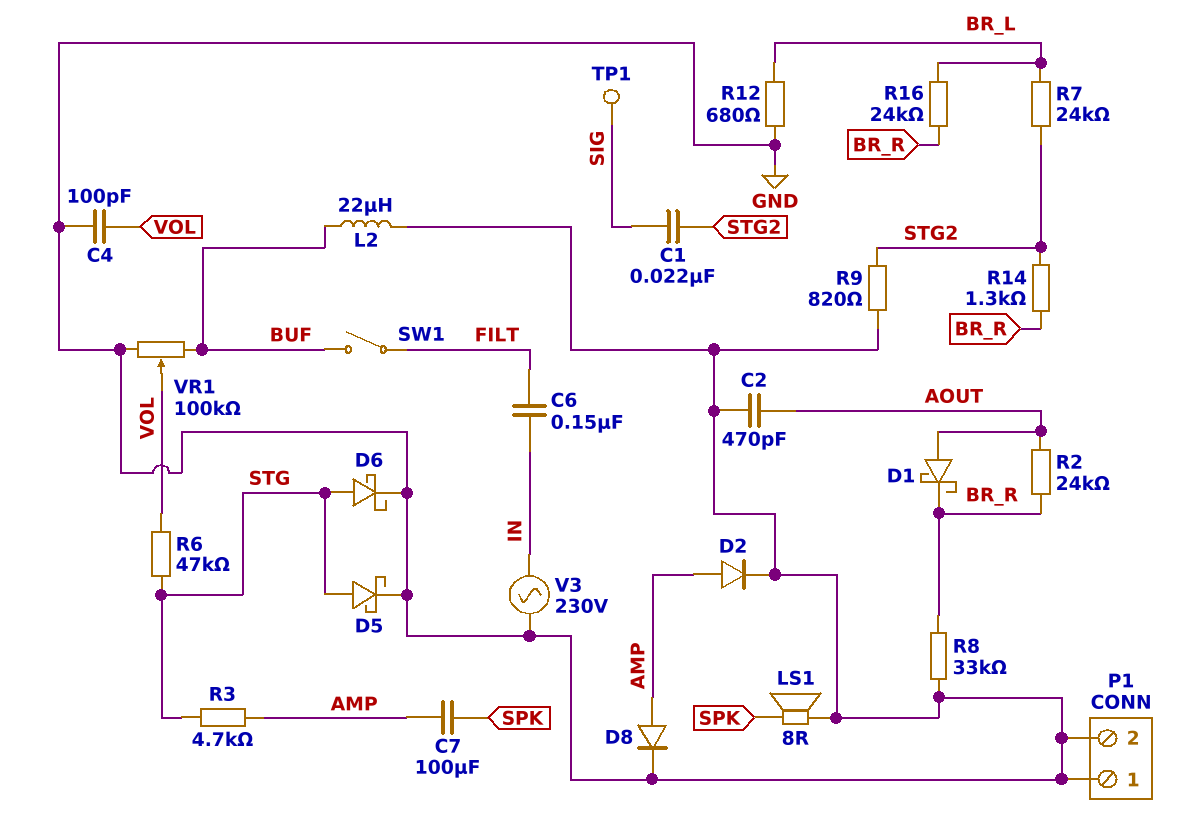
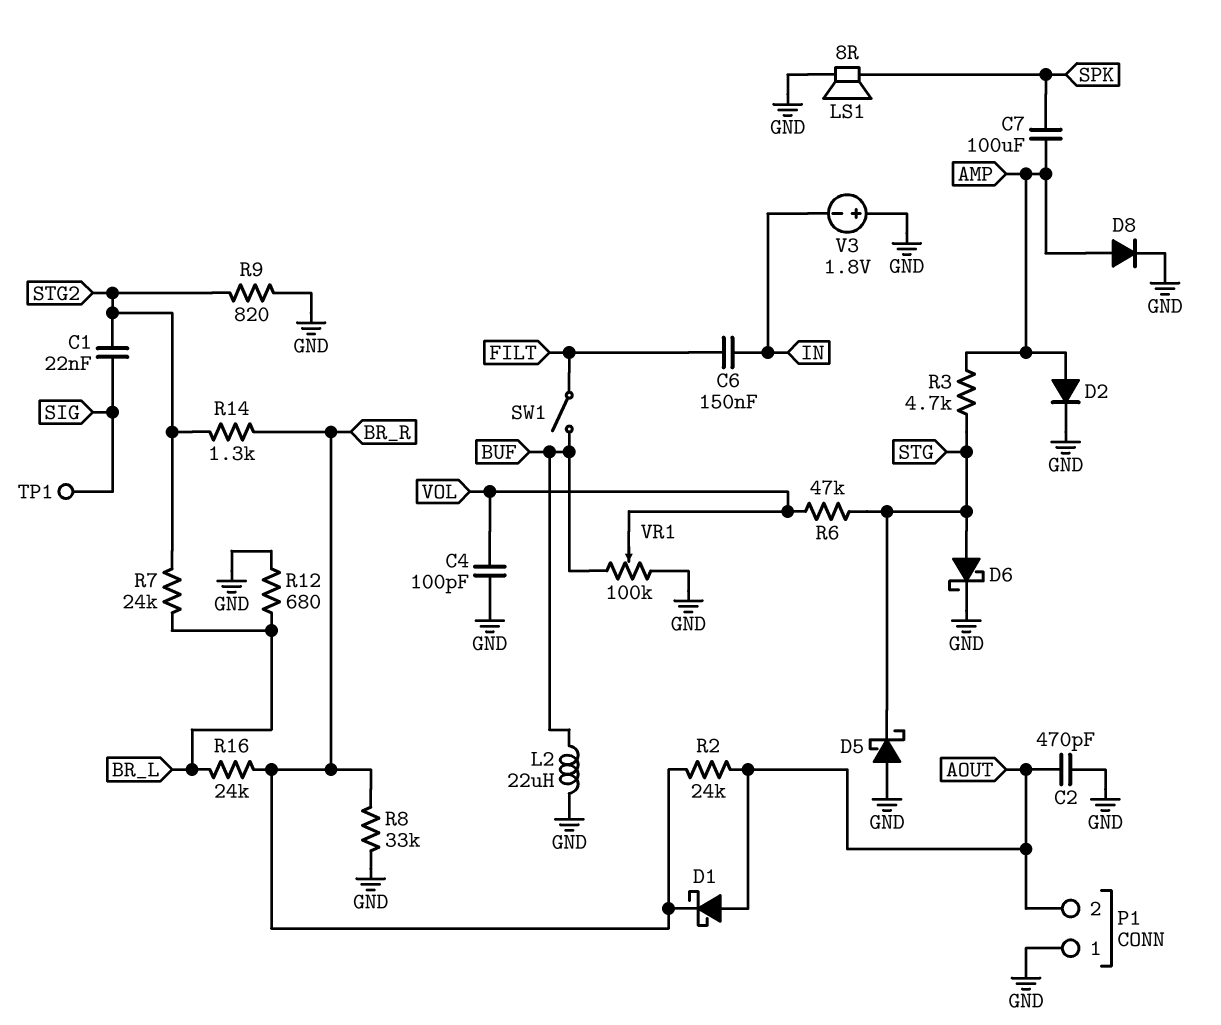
D5: schottky (A STG, K GND) -> schottky (A GND, K STG)
P1 pin 2: GND -> AOUT
V3: AC 230V (GND, IN) -> 1.8V (plus GND, minus IN)

